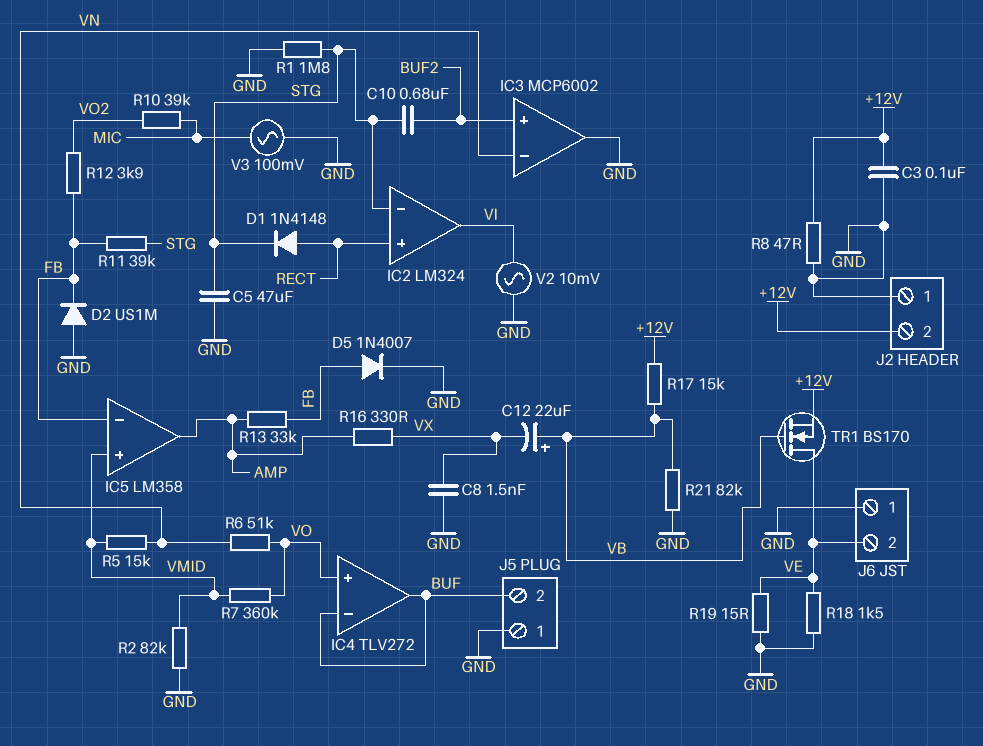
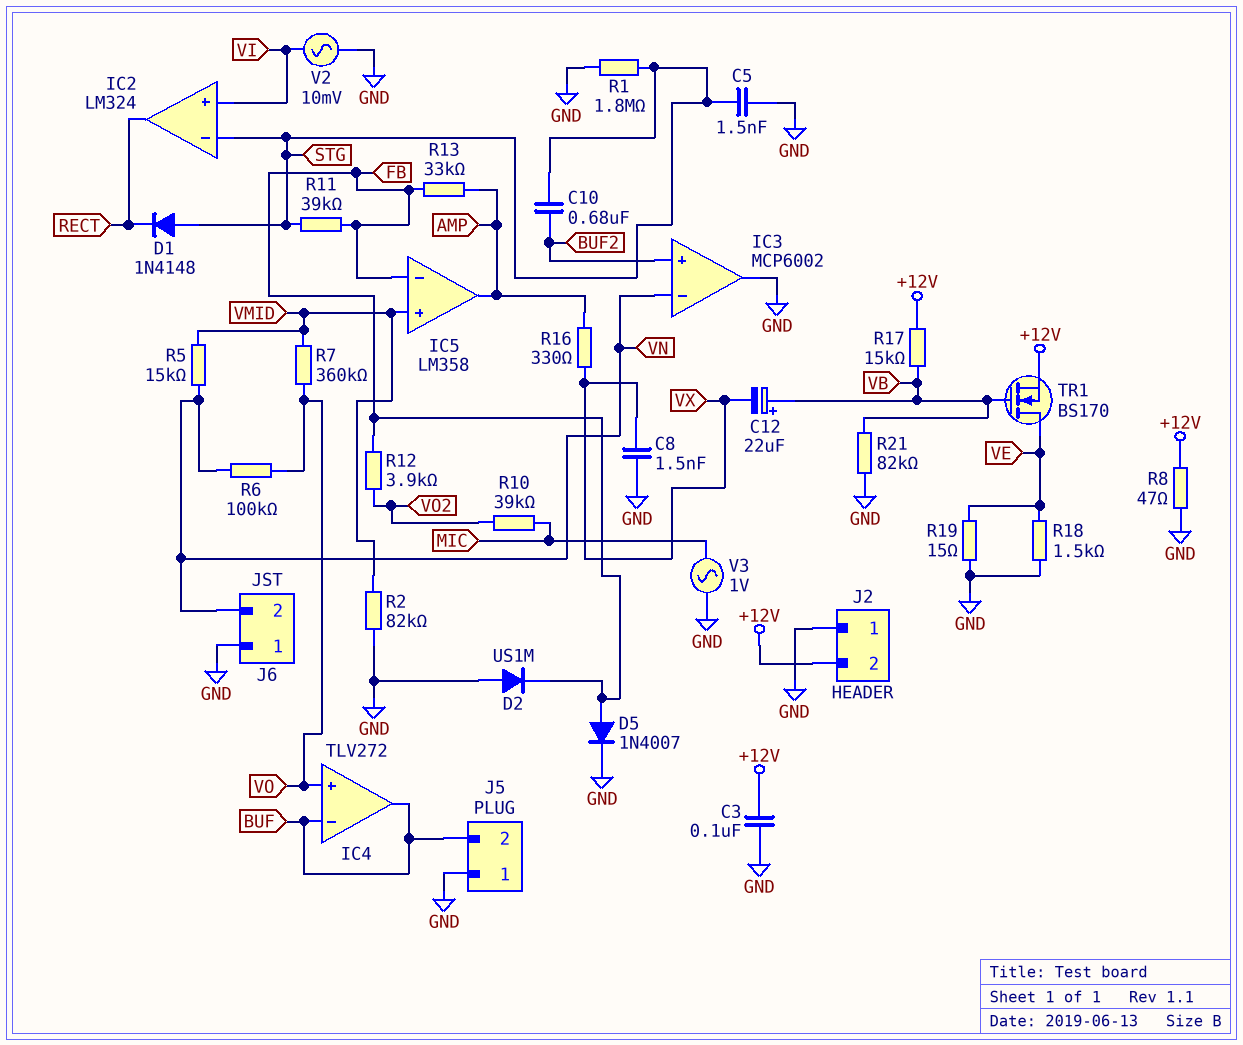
C5: 47uF (GND, STG) -> 1.5nF (GND, STG)
D1: diode 1N4148 (A RECT, K STG) -> diode 1N4148 (A STG, K RECT)
IC2 pin in+: RECT -> VI
IC2 pin out: VI -> RECT
J6 pin 2: VE -> VN
R6: 51k (VN, VO) -> 100k (VN, VO)
V3: AC 100mV (GND, MIC) -> AC 1V (GND, MIC)

